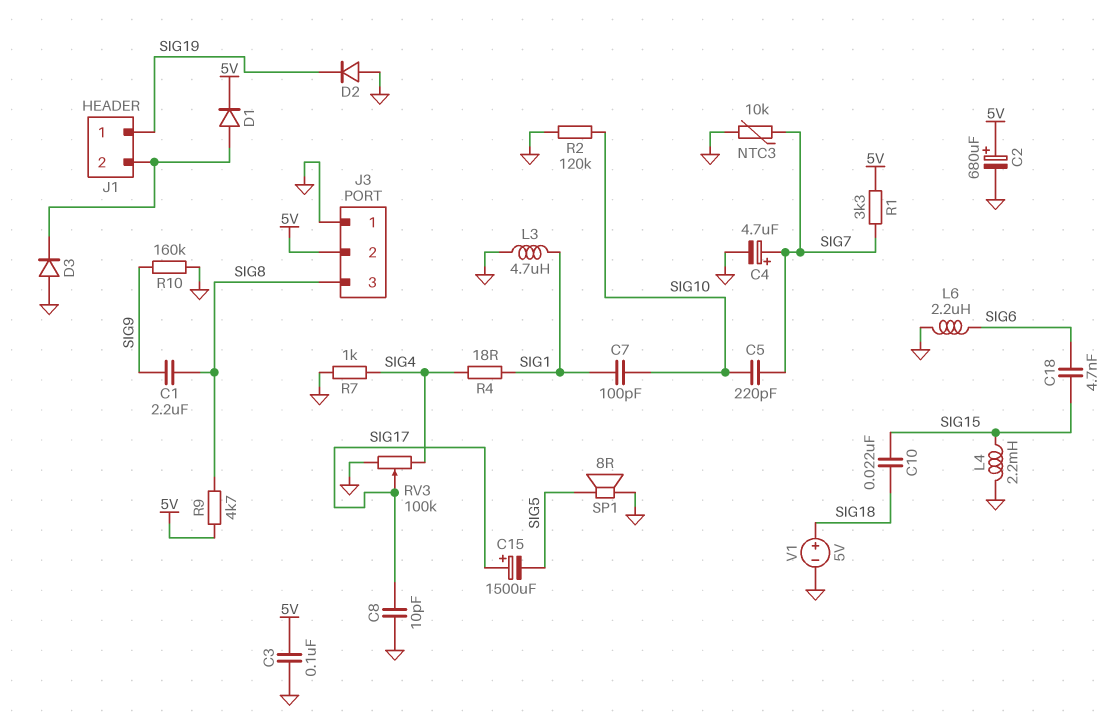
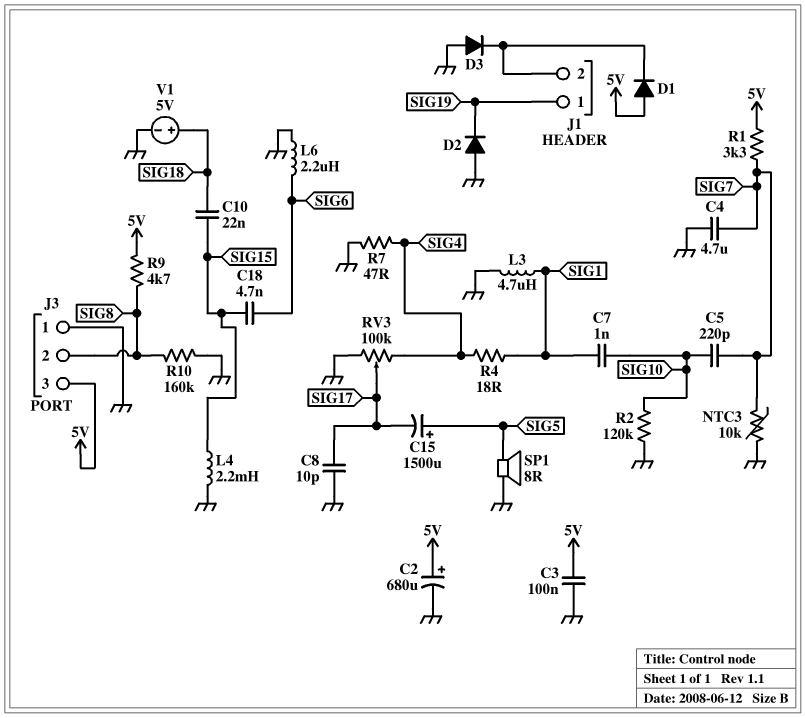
C1: 2.2uF (SIG8, SIG9) -> none
C4: 4.7uF (plus SIG7, minus GND) -> 4.7uF (GND, SIG7)
C7: 100pF (SIG1, SIG10) -> 1nF (SIG1, SIG10)
C15: 1500uF (plus SIG17, minus SIG5) -> 1500uF (plus SIG5, minus SIG17)
D1: diode (A J1/2, K 5V) -> diode (A 5V, K J1/2)
J3 pin 2: 5V -> SIG8
J3 pin 3: SIG8 -> 5V
R7: 1k (GND, SIG4) -> 47 (GND, SIG4)
R10: 160k (GND, SIG9) -> 160k (GND, SIG8)

